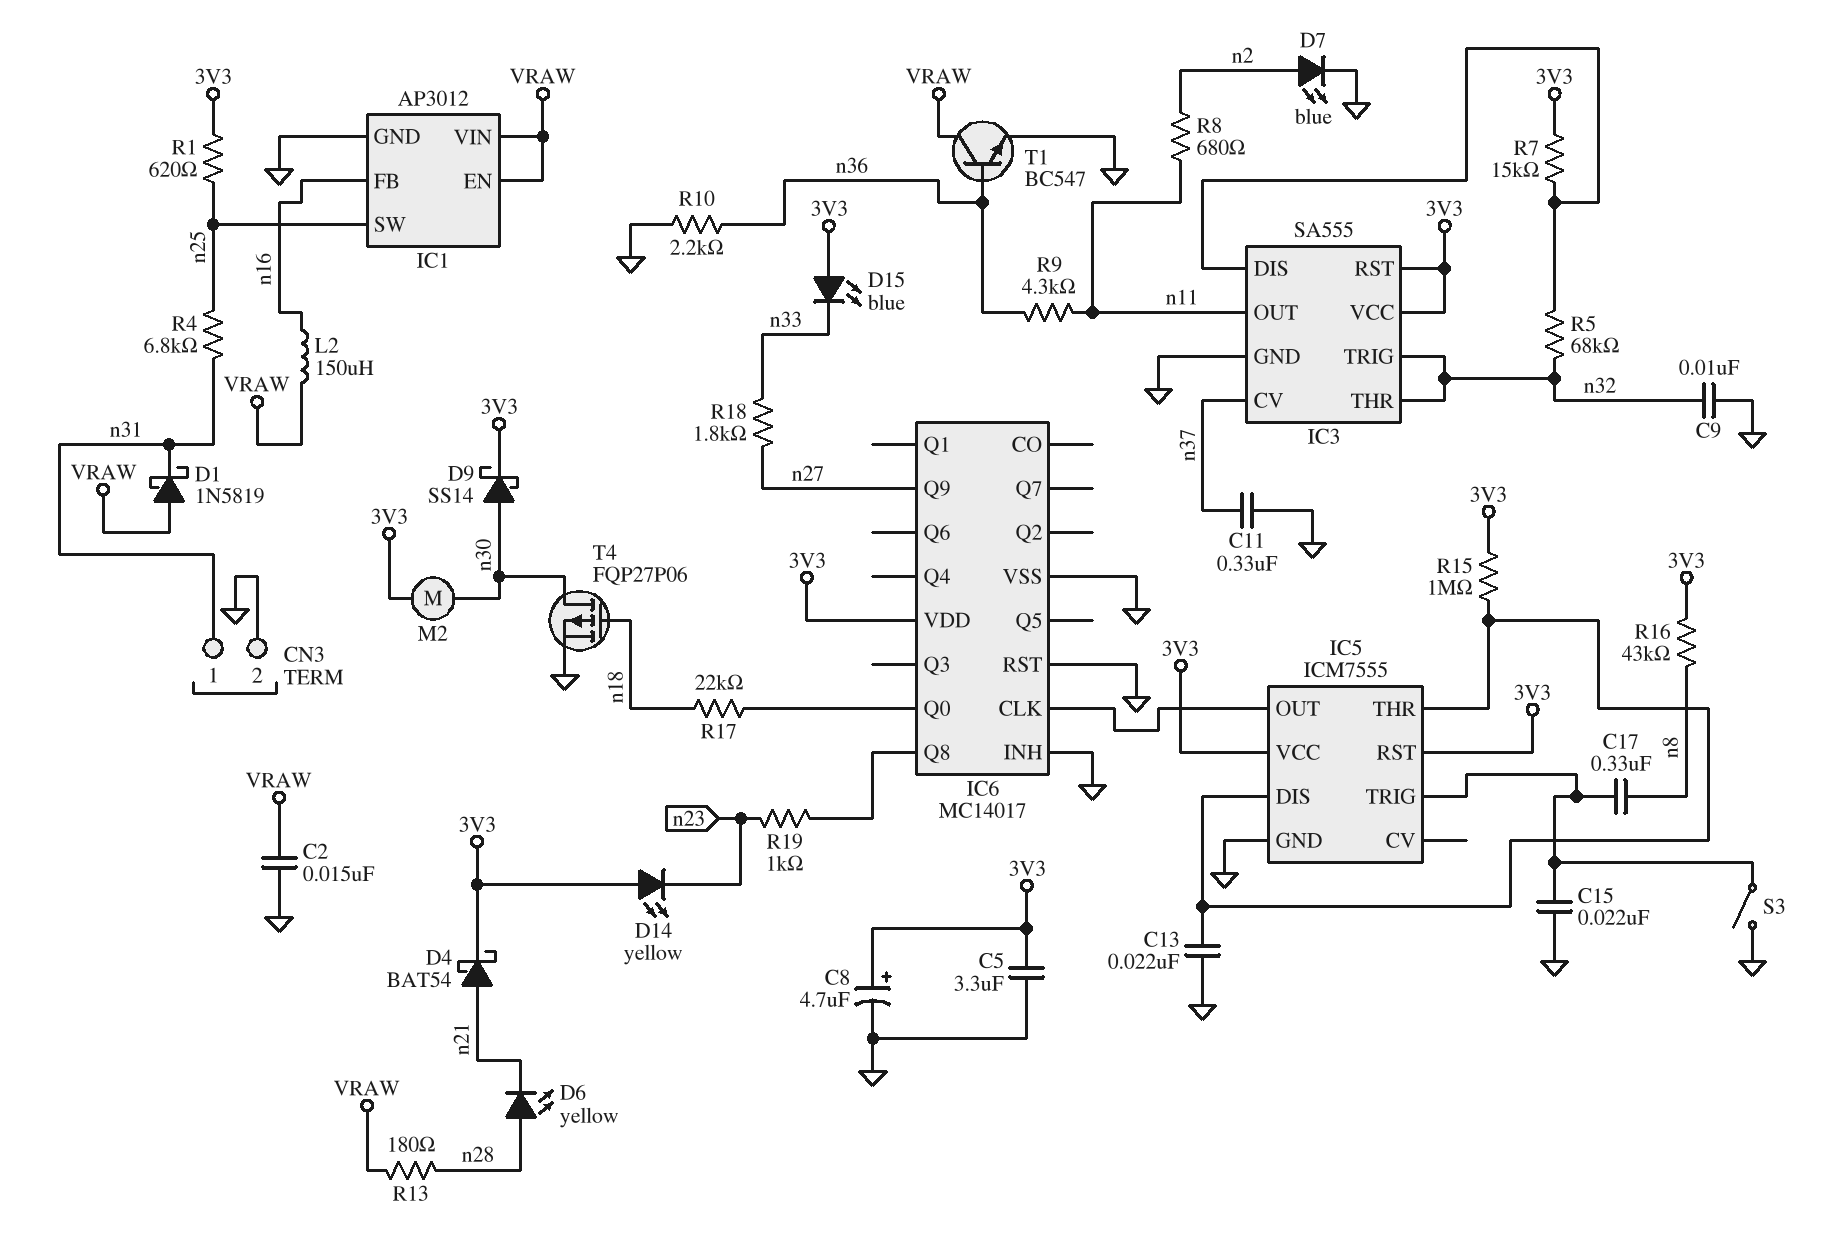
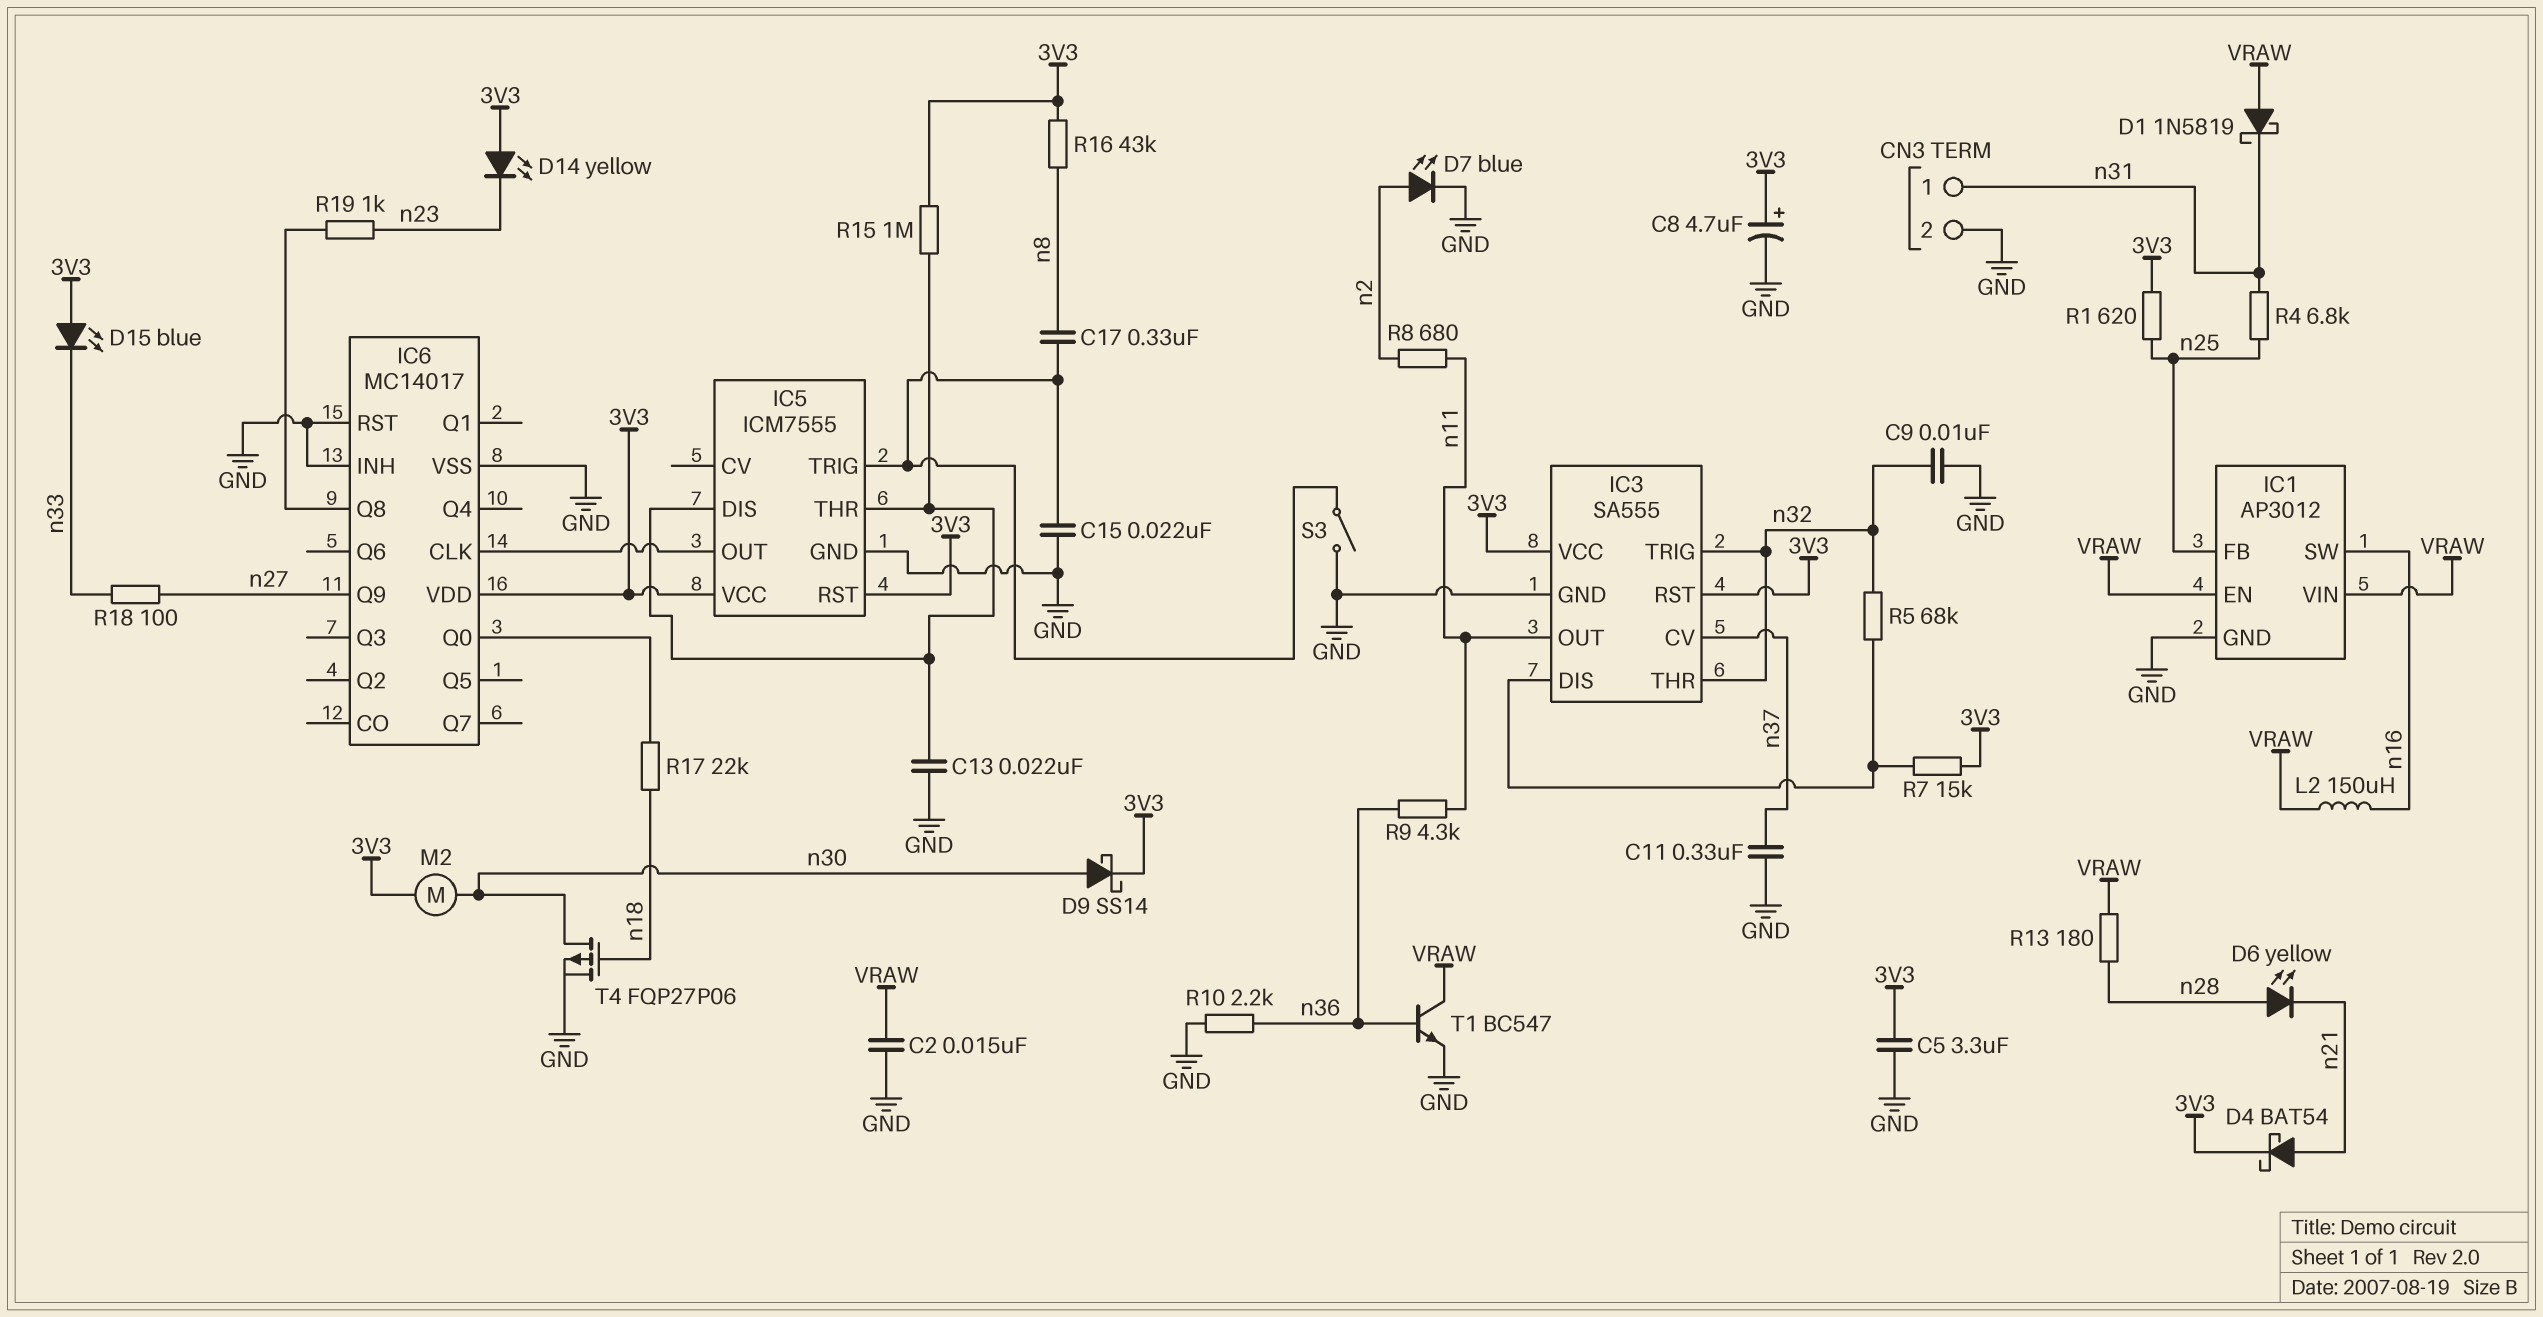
IC1 pin FB: n16 -> n25
IC1 pin SW: n25 -> n16
R18: 1.8k (n27, n33) -> 100 (n27, n33)

